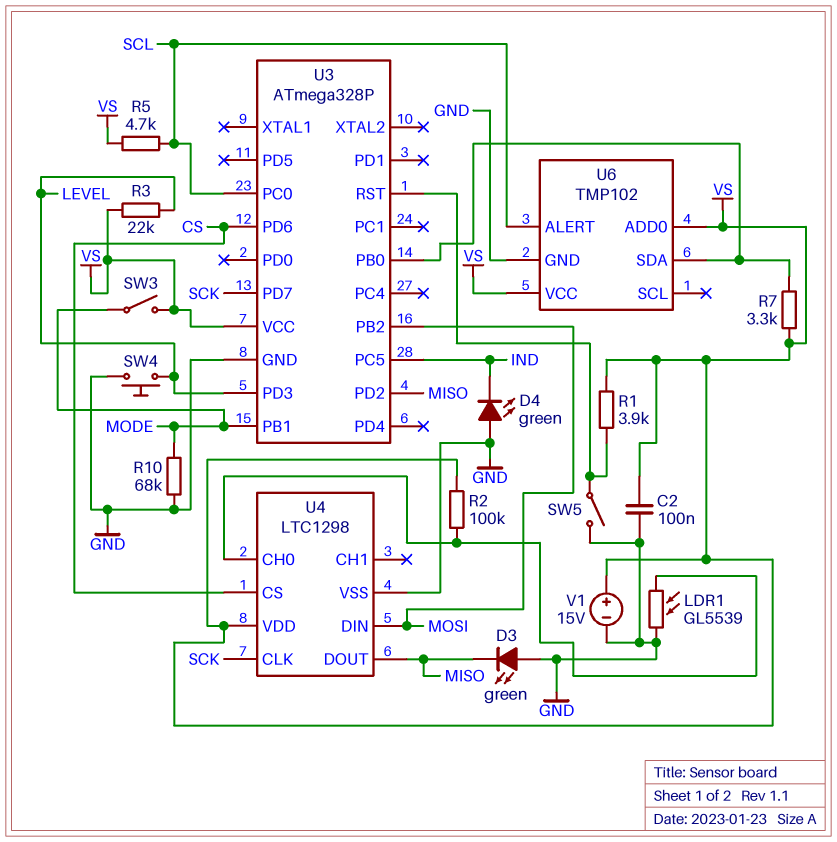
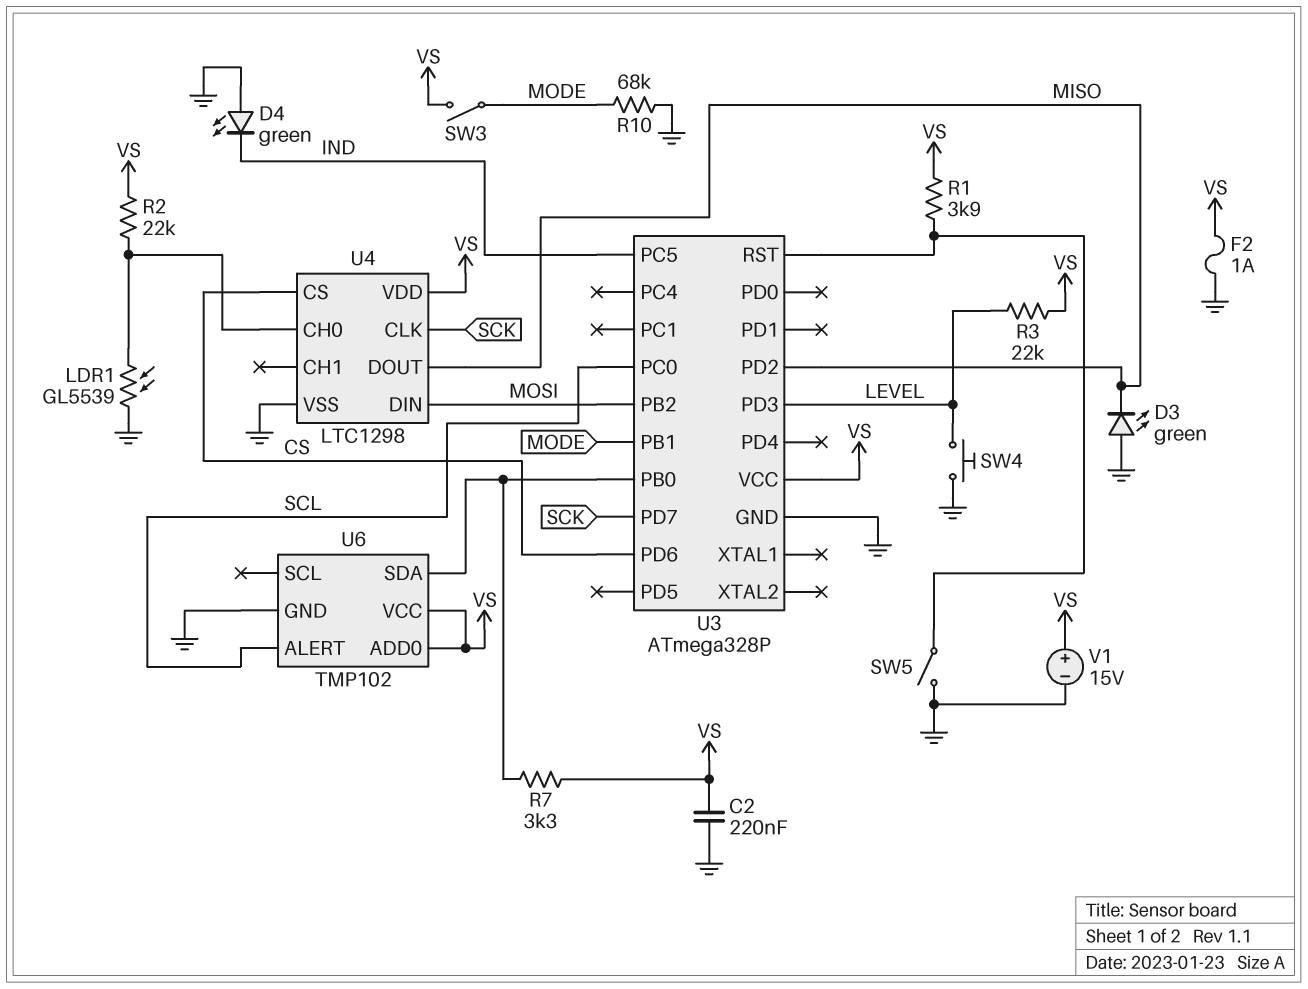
C2: 100nF (GND, VS) -> 220nF (GND, VS)
F2: none -> 1A (GND, VS)
R2: 100k (U4/CH0, VS) -> 22k (U4/CH0, VS)
R5: 4.7k (SCL, VS) -> none

